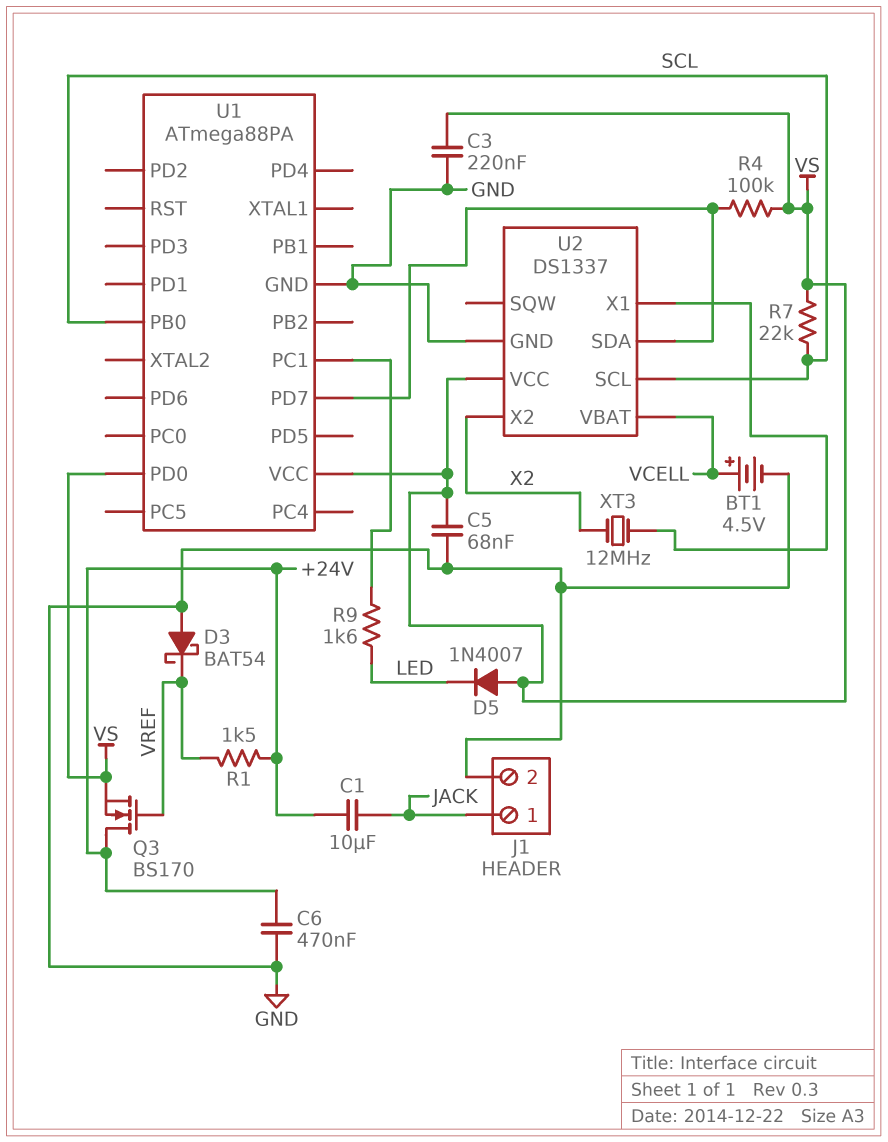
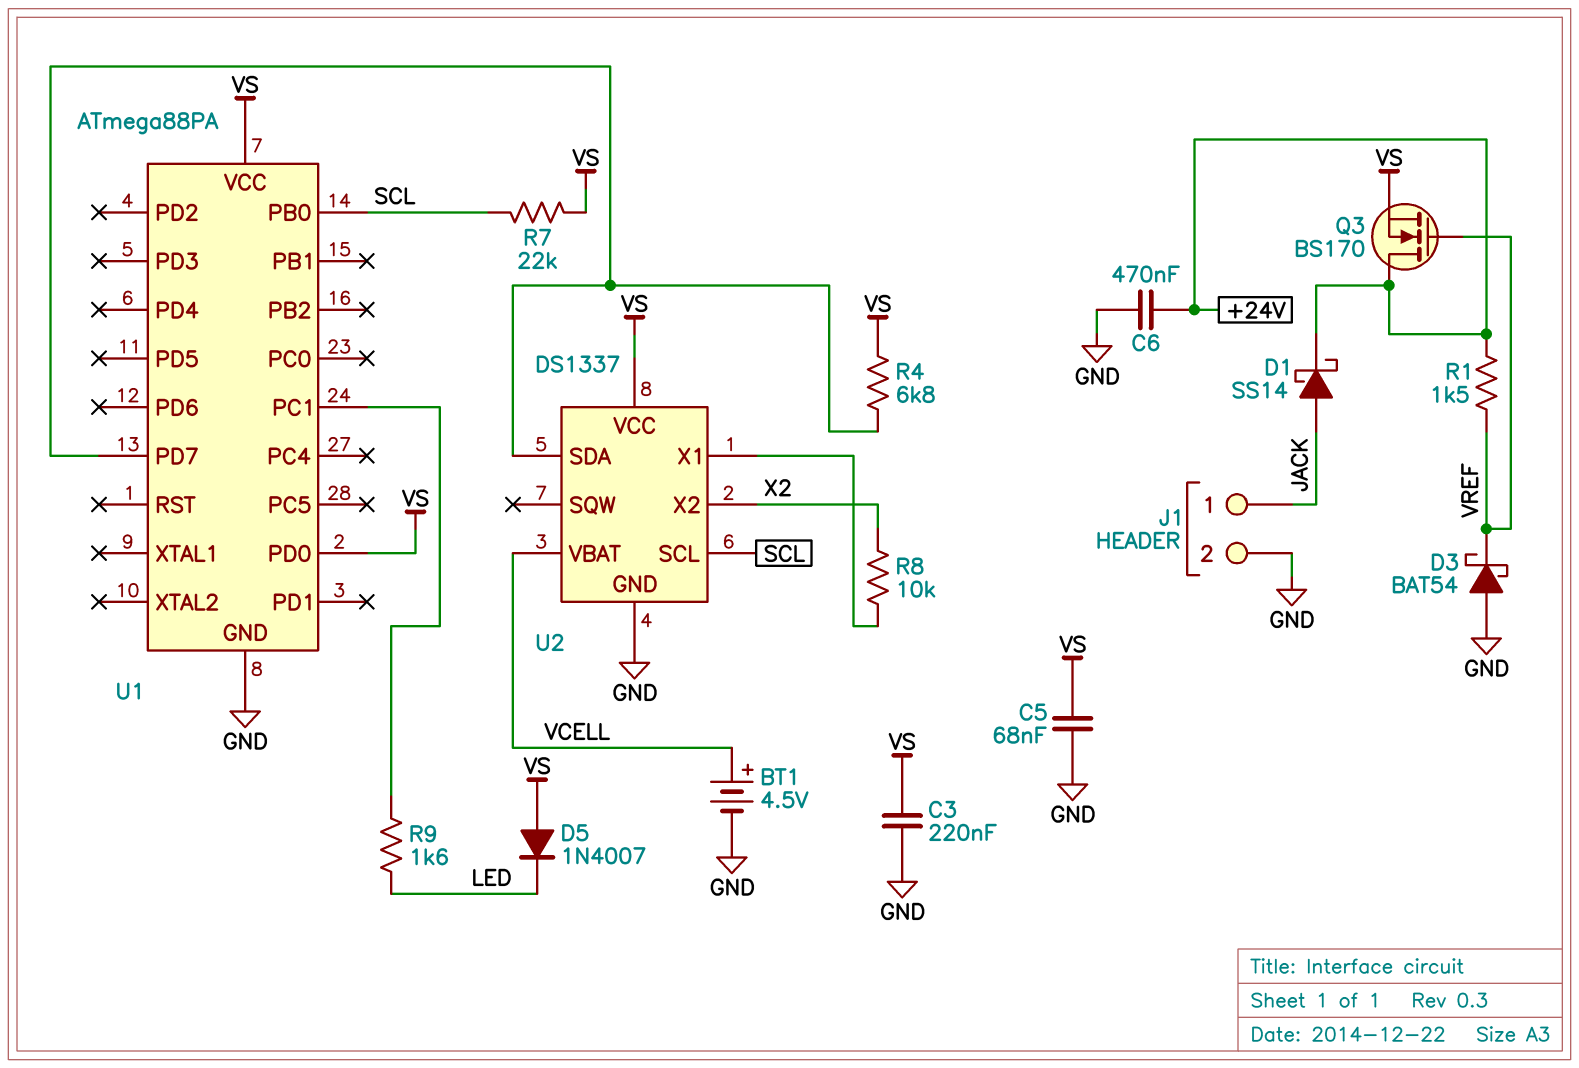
C1: 10uF (+24V, JACK) -> none
D1: none -> schottky SS14 (A JACK, K +24V)
R4: 100k (U1/PD7, VS) -> 6.8k (U1/PD7, VS)
R8: none -> 10k (U2/X1, X2)
XT3: 12MHz (U2/X1, X2) -> none

